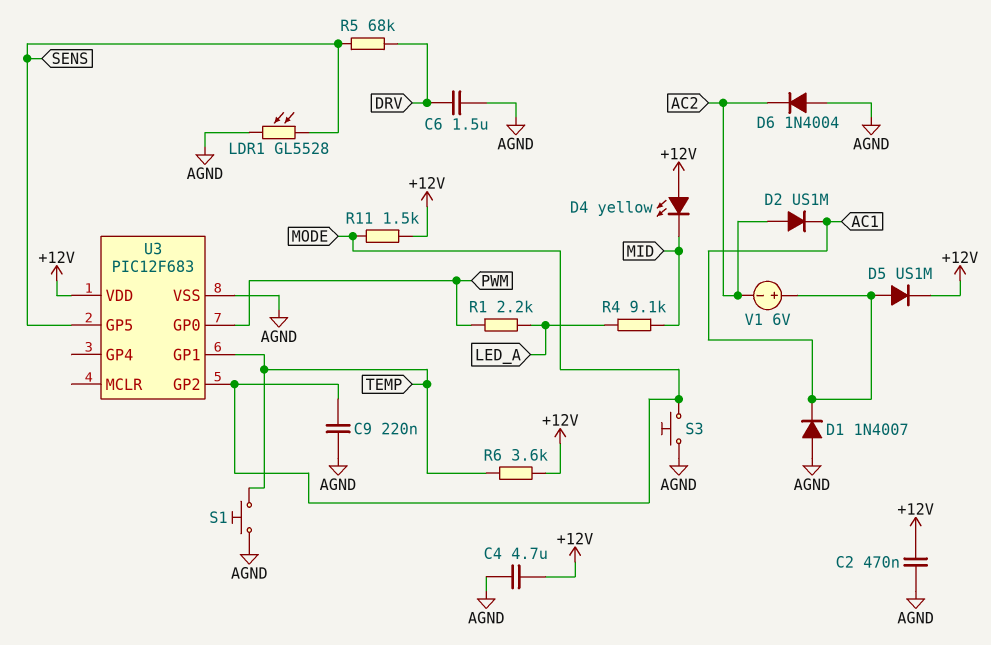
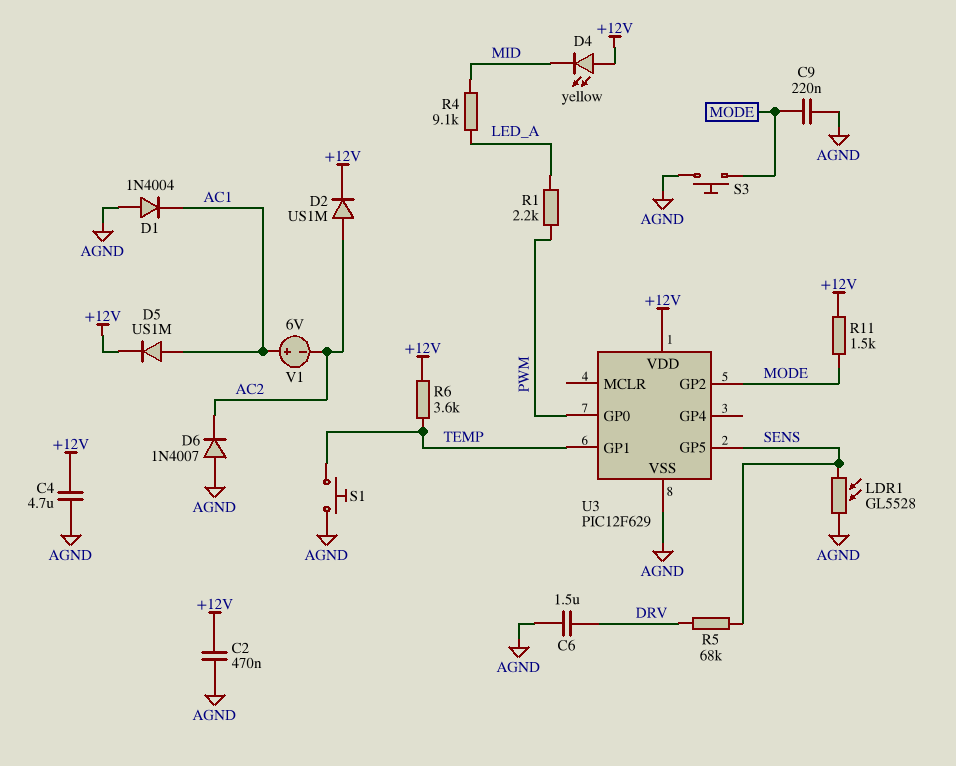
D1: diode 1N4007 (A AGND, K AC1) -> diode 1N4004 (A AGND, K AC1)
D2: diode US1M (A AC2, K AC1) -> diode US1M (A AC2, K +12V)
D6: diode 1N4004 (A AGND, K AC2) -> diode 1N4007 (A AGND, K AC2)
U3: PIC12F683 -> PIC12F629

